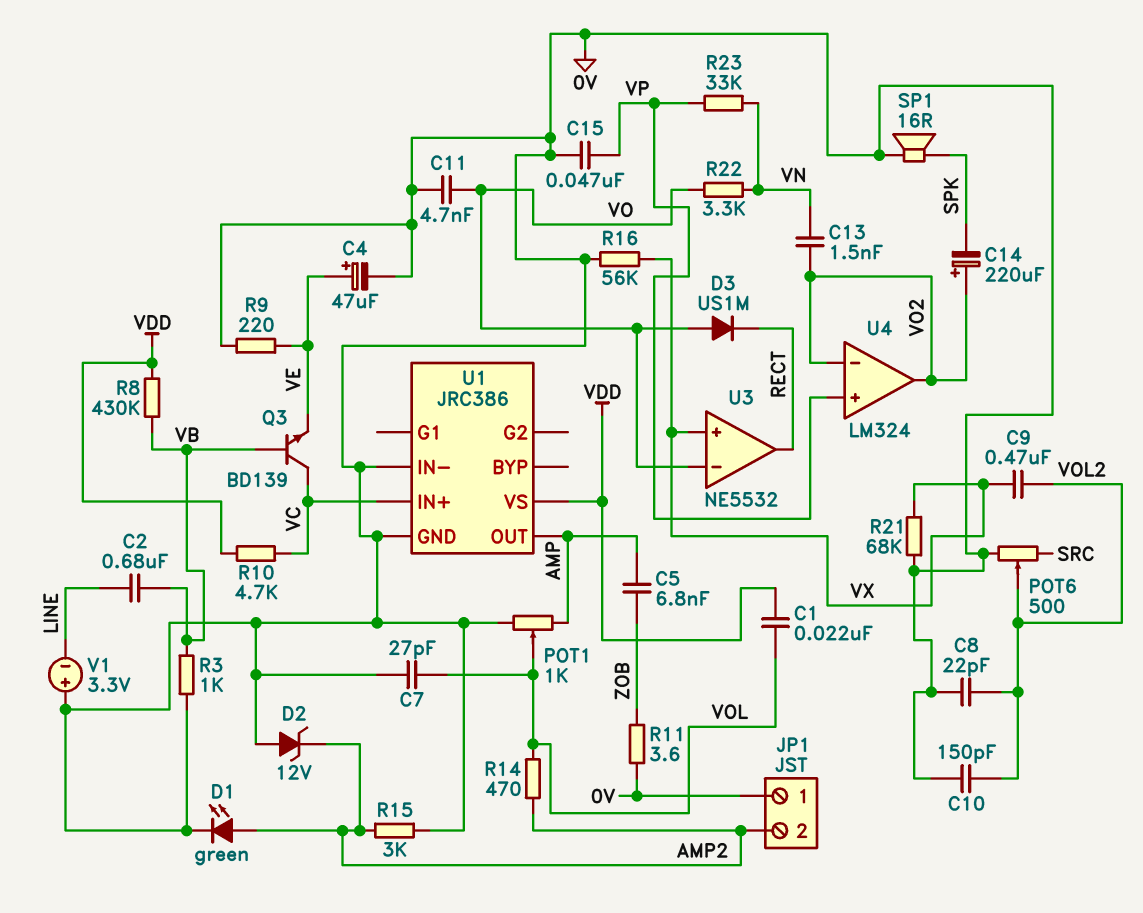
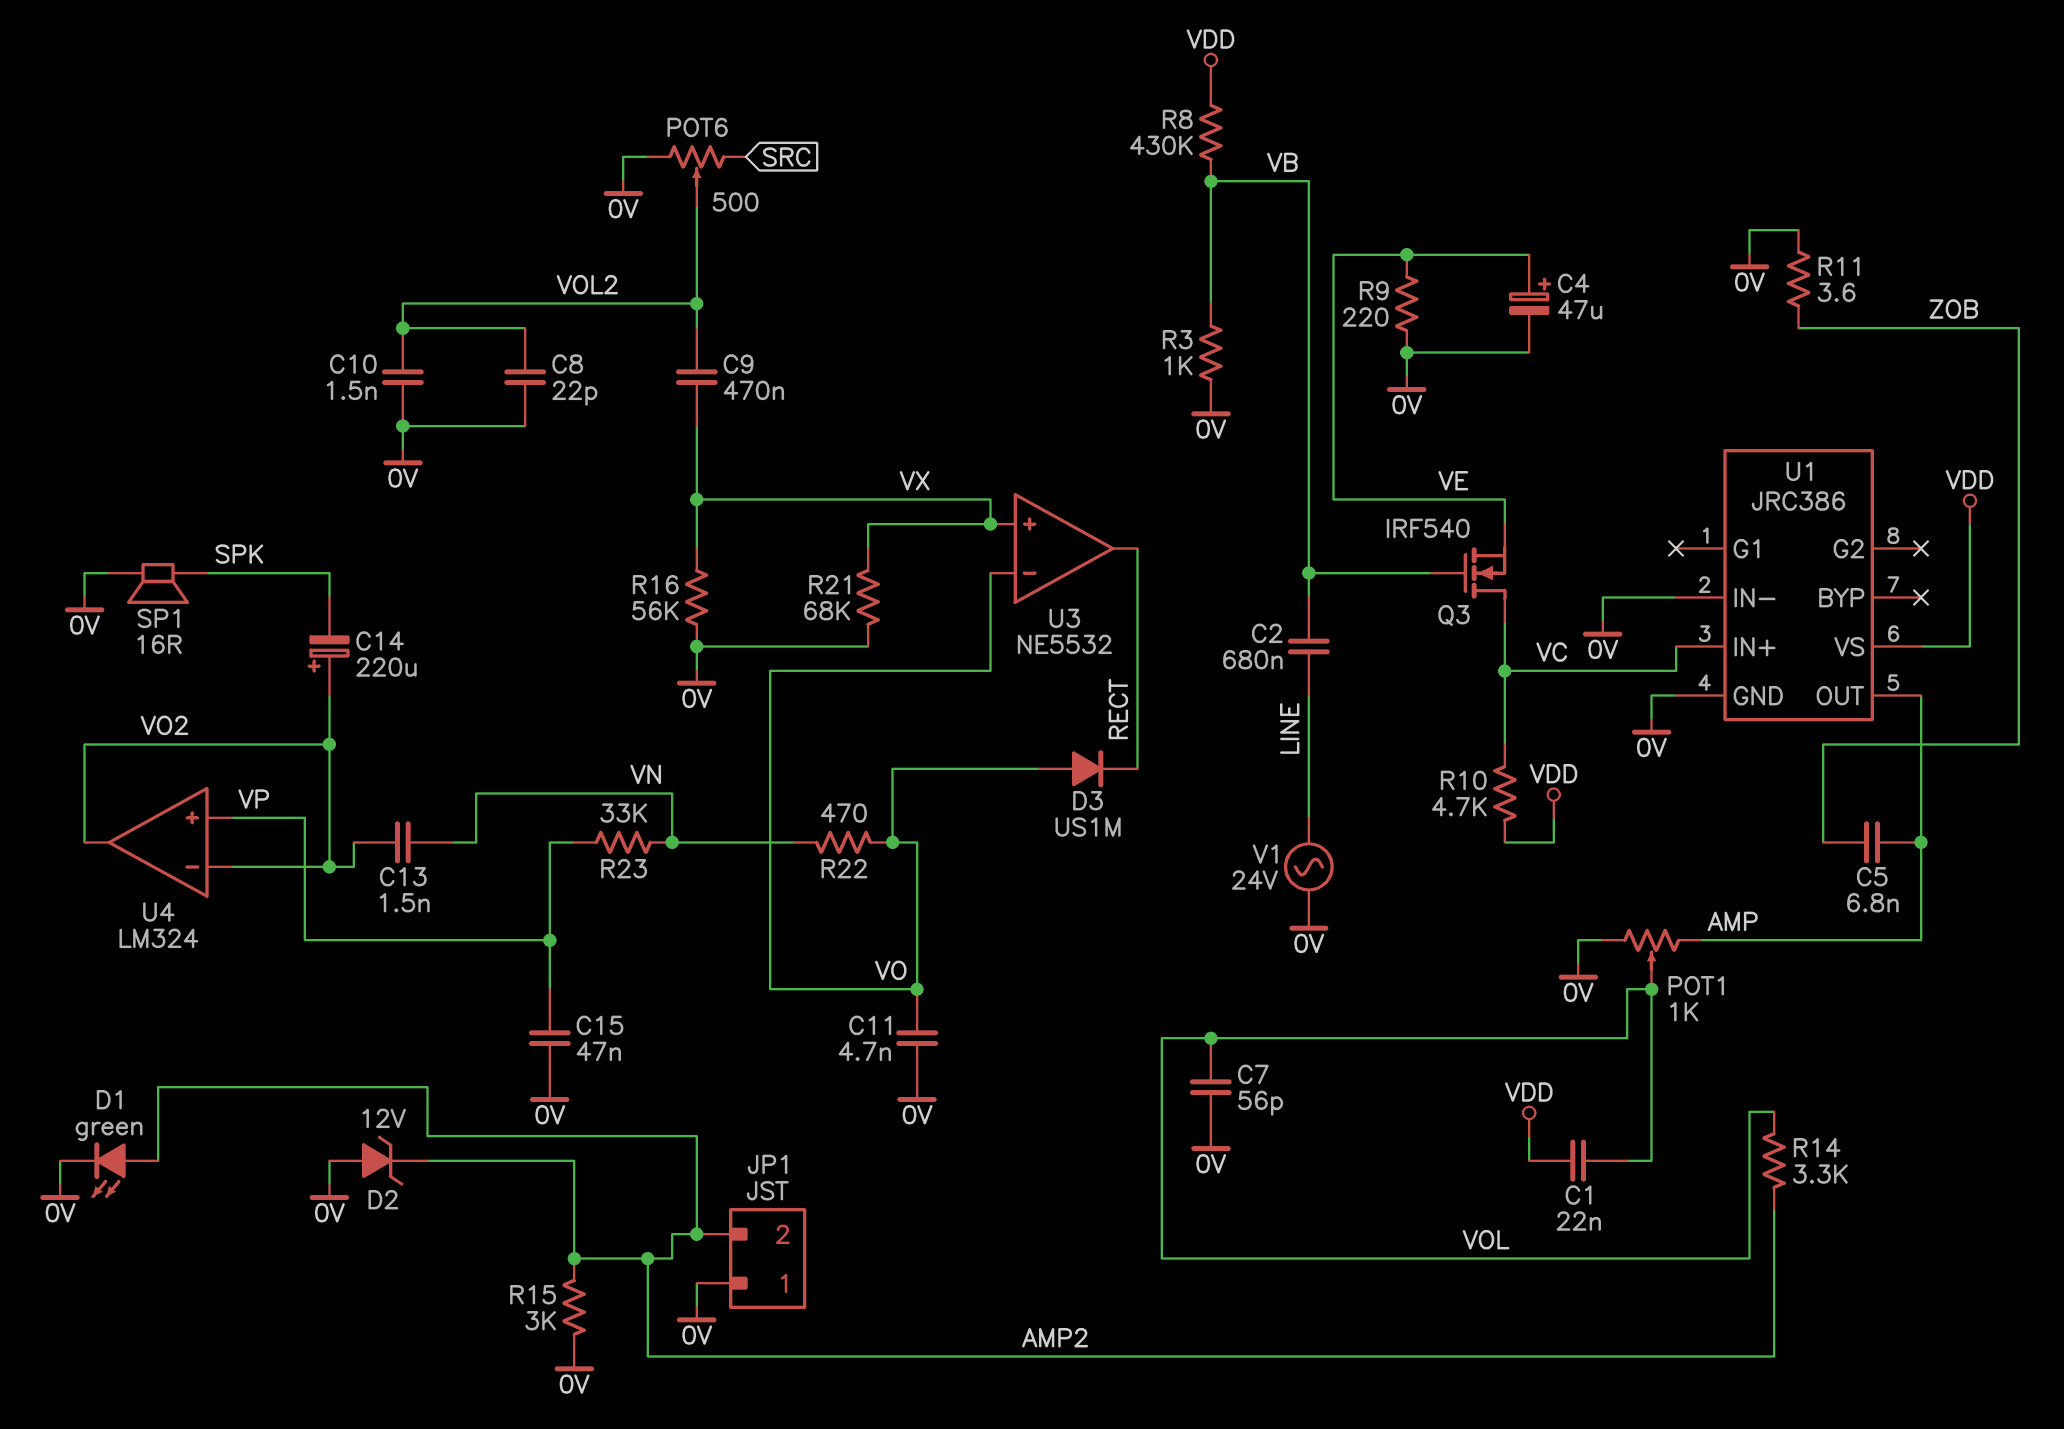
C7: 27pF (0V, VOL) -> 56pF (0V, VOL)
C10: 150pF (0V, VOL2) -> 1.5nF (0V, VOL2)
Q3: NPN BD139 (B VB, C VC, E VE) -> NMOS IRF540 (G VB, D VC, S VE)
R14: 470 (AMP2, VOL) -> 3.3k (AMP2, VOL)
R22: 3.3k (VN, VO) -> 470 (VN, VO)
V1: 3.3V (plus 0V, minus LINE) -> AC 24V (0V, LINE)

